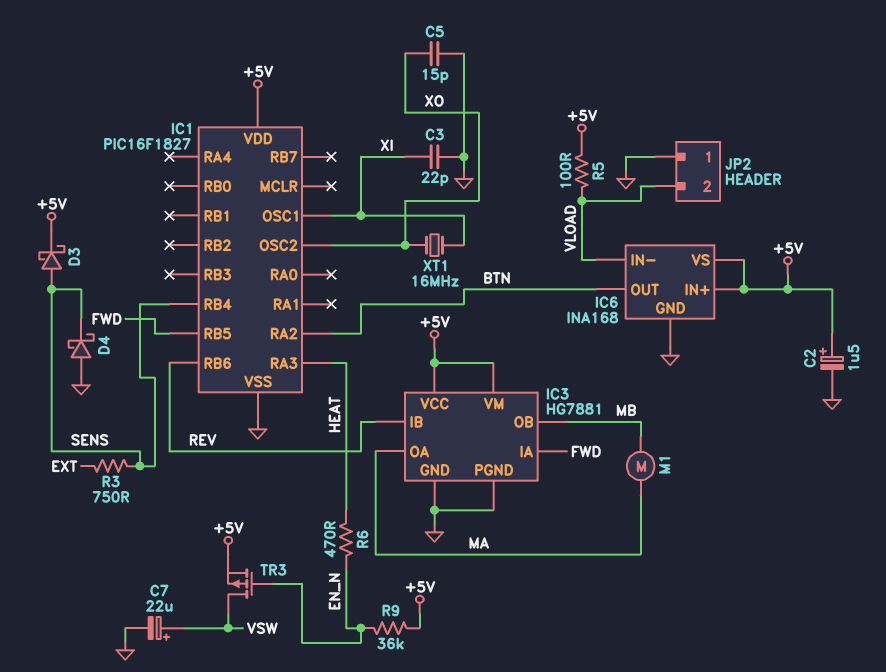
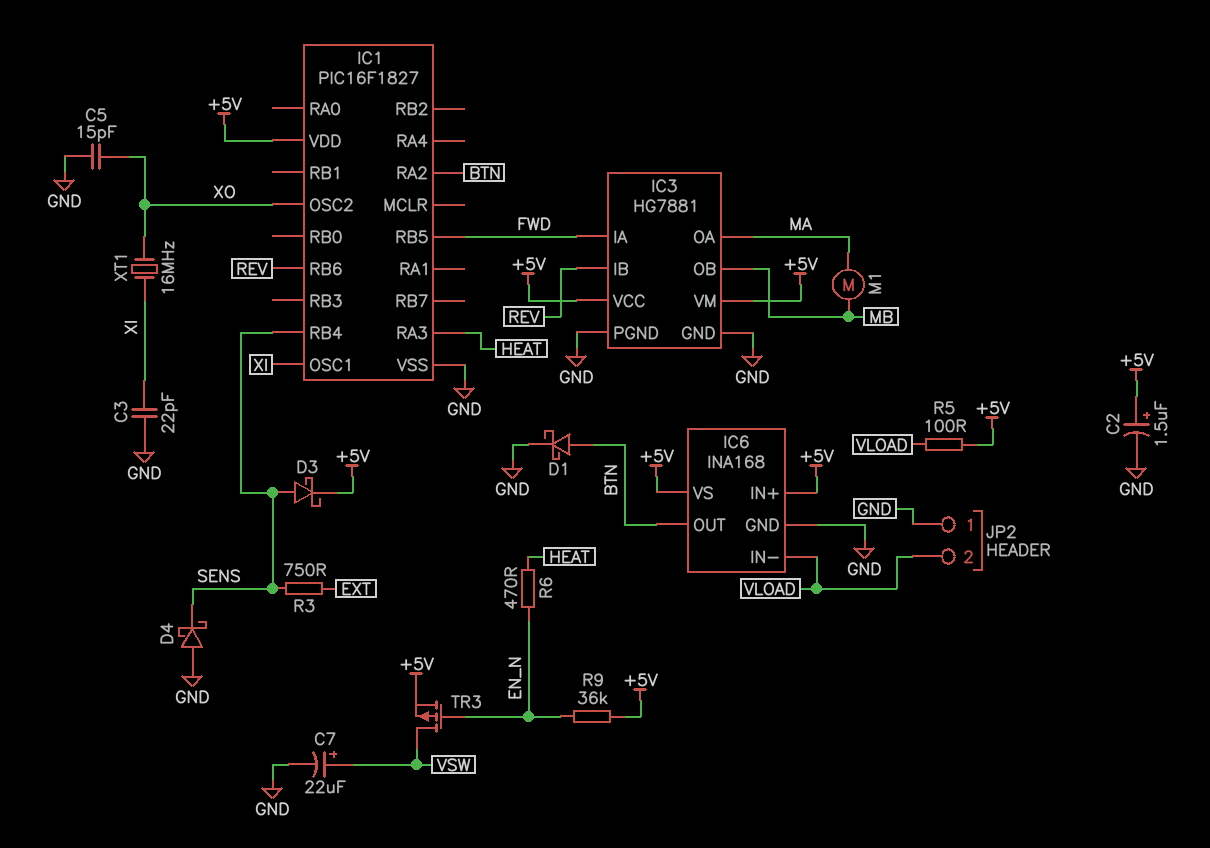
D1: none -> schottky (A BTN, K GND)

